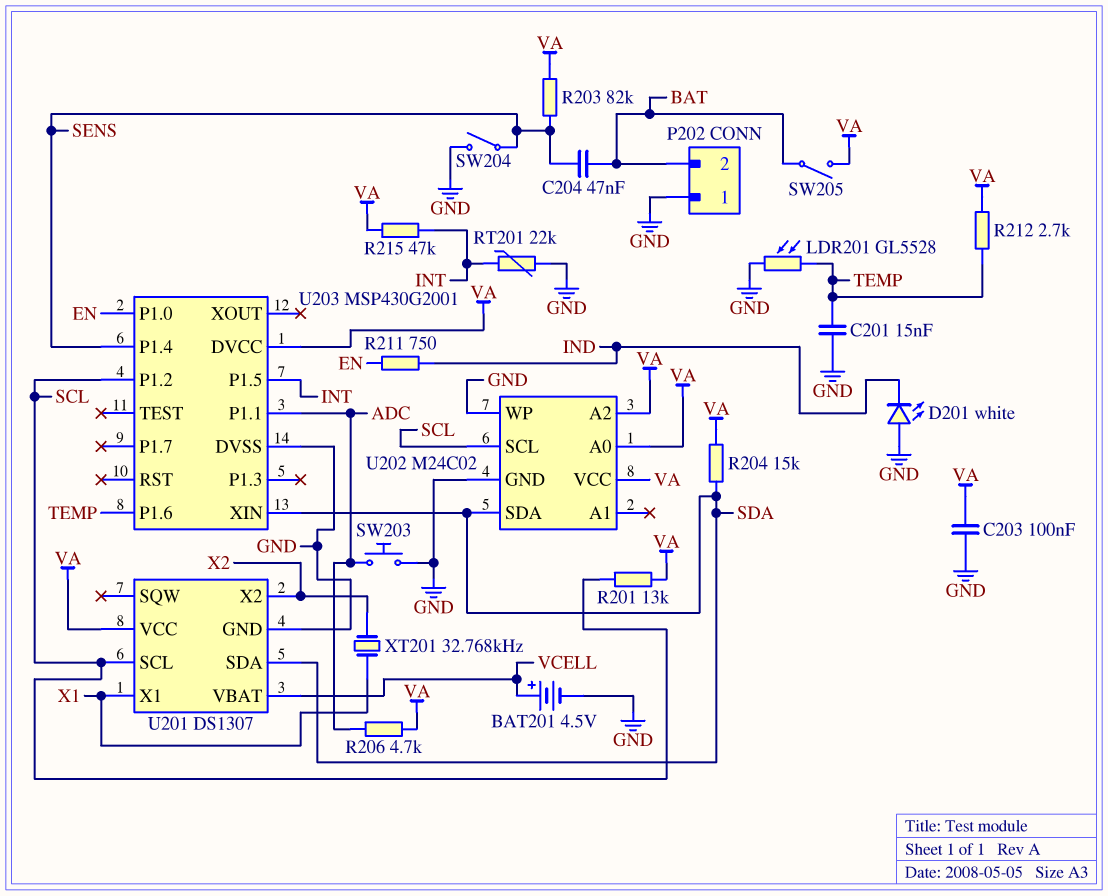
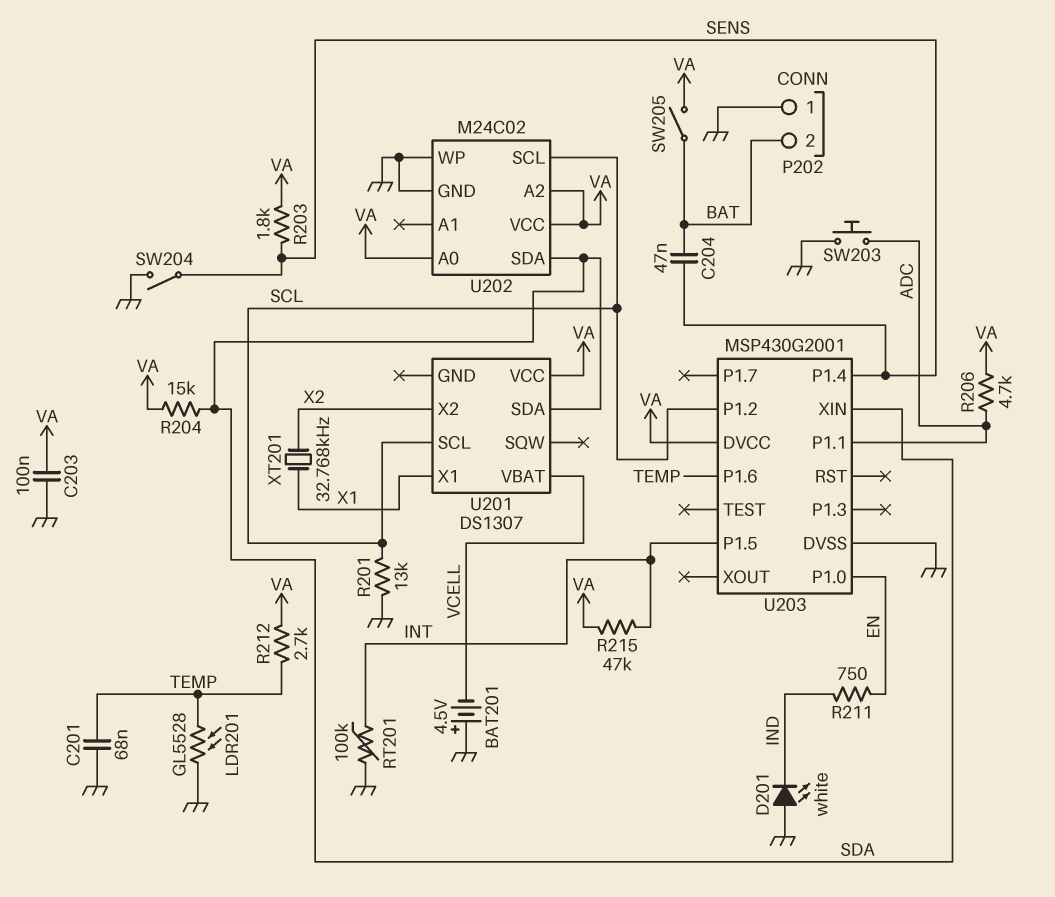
BAT201: 4.5V (plus VCELL, minus GND) -> 4.5V (plus GND, minus VCELL)
C201: 15nF (GND, TEMP) -> 68nF (GND, TEMP)
R201: 13k (SCL, VA) -> 13k (GND, SCL)
R203: 82k (SENS, VA) -> 1.8k (SENS, VA)
RT201: 22k (GND, INT) -> 100k (GND, INT)
U201 pin GND: GND -> none

